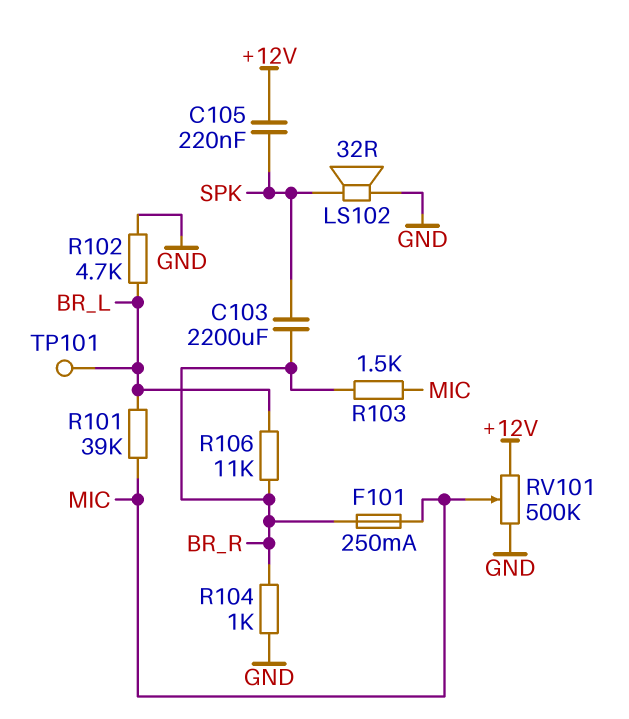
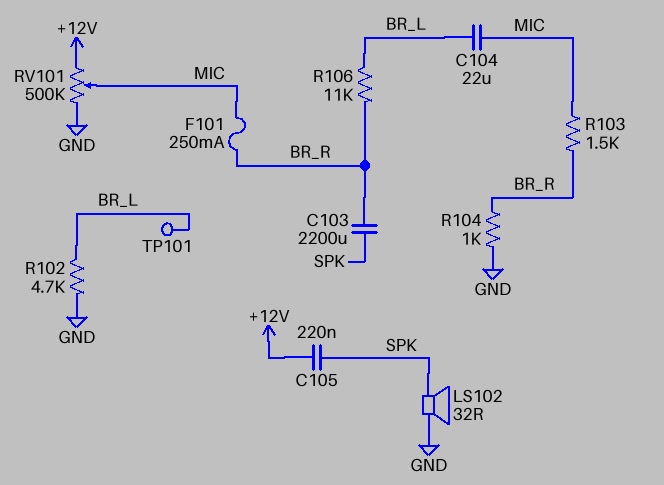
C104: none -> 22uF (BR_L, MIC)
R101: 39k (BR_L, MIC) -> none

